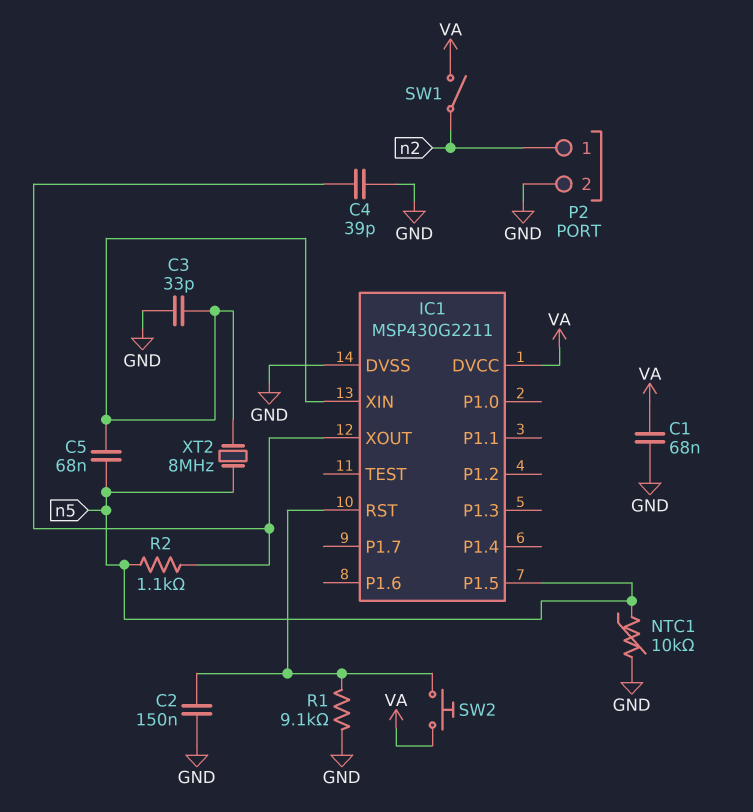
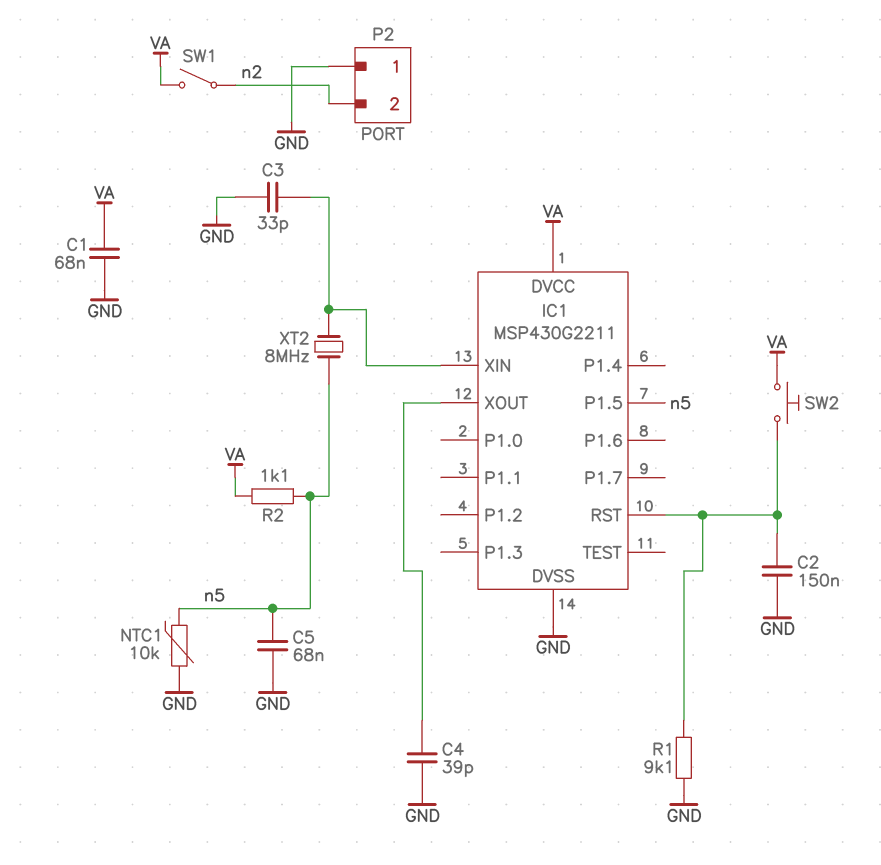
C5: 68nF (IC1/XIN, n5) -> 68nF (GND, n5)
P2 pin 1: n2 -> GND
P2 pin 2: GND -> n2
R2: 1.1k (IC1/XOUT, n5) -> 1.1k (VA, n5)

